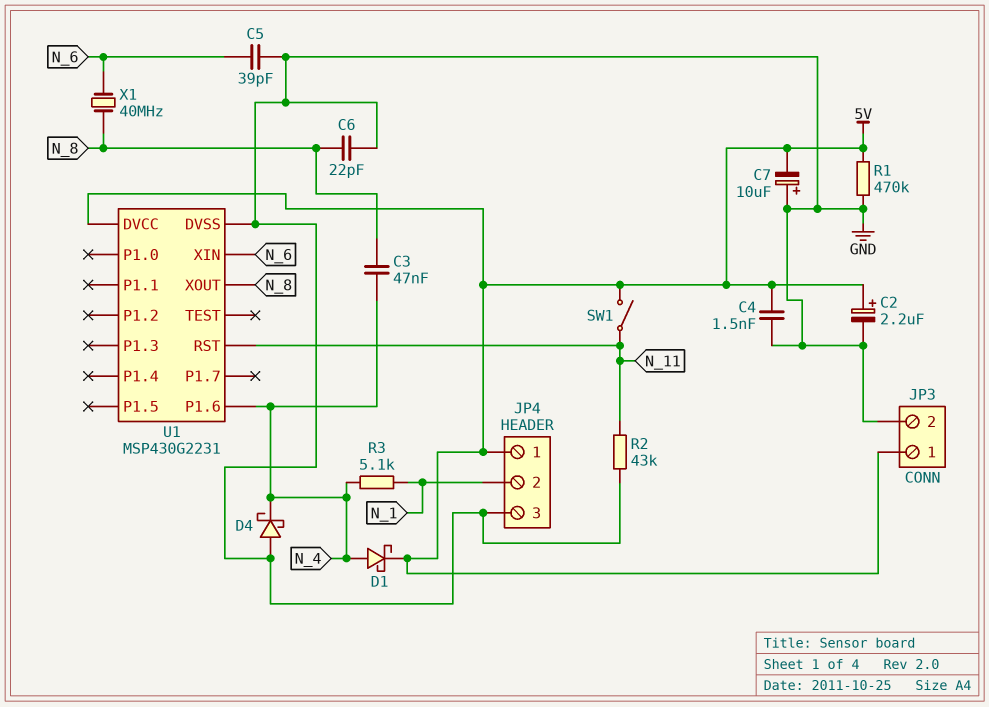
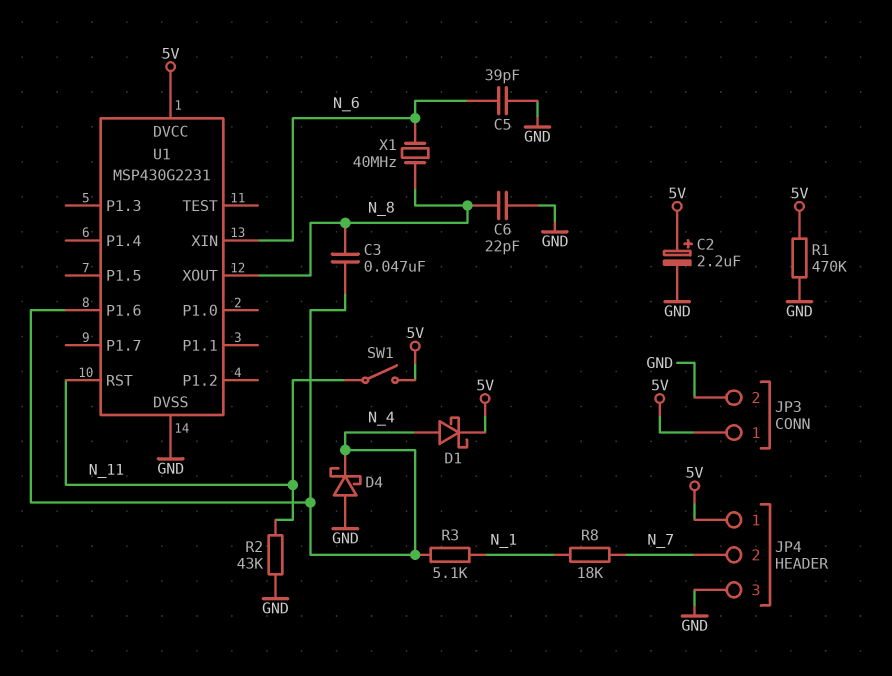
C4: 1.5nF (5V, GND) -> none
C7: 10uF (plus GND, minus 5V) -> none
JP4 pin 2: N_1 -> N_7
R8: none -> 18k (N_1, N_7)

